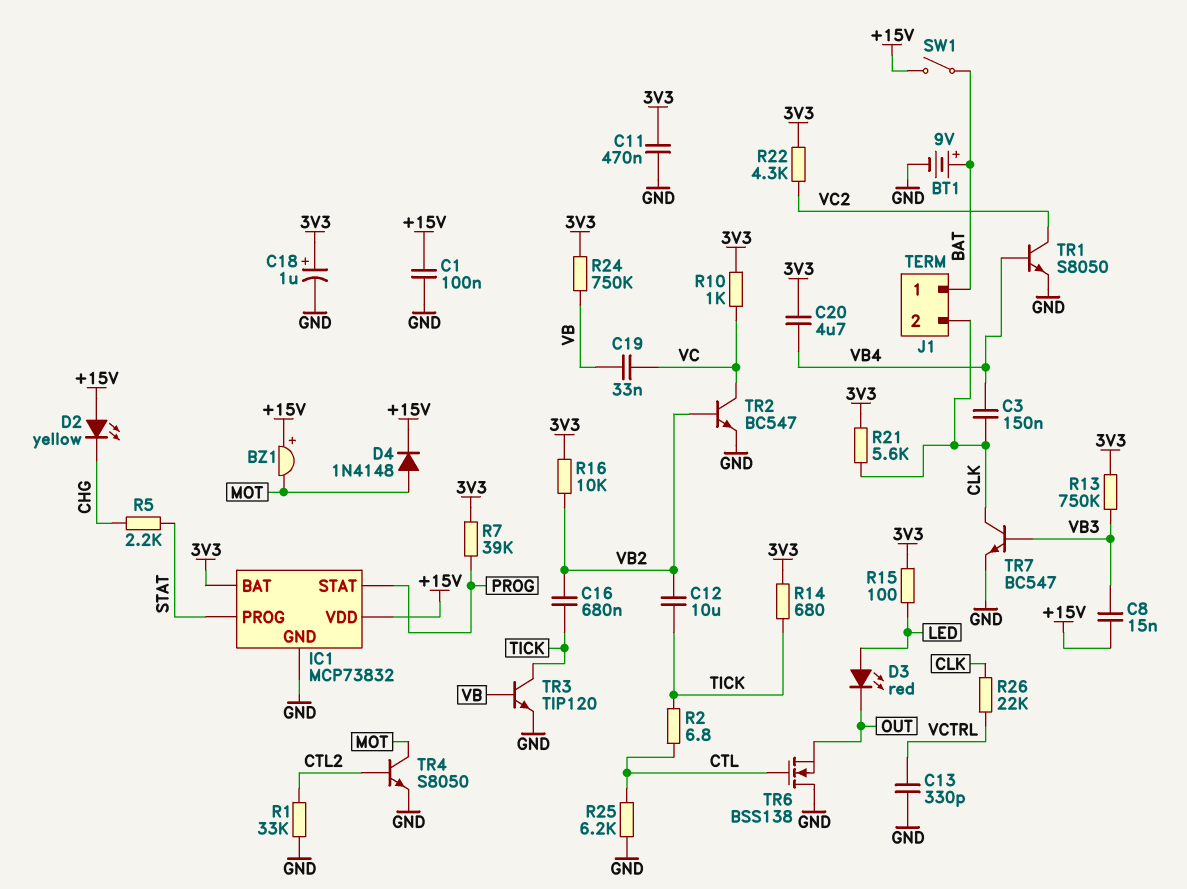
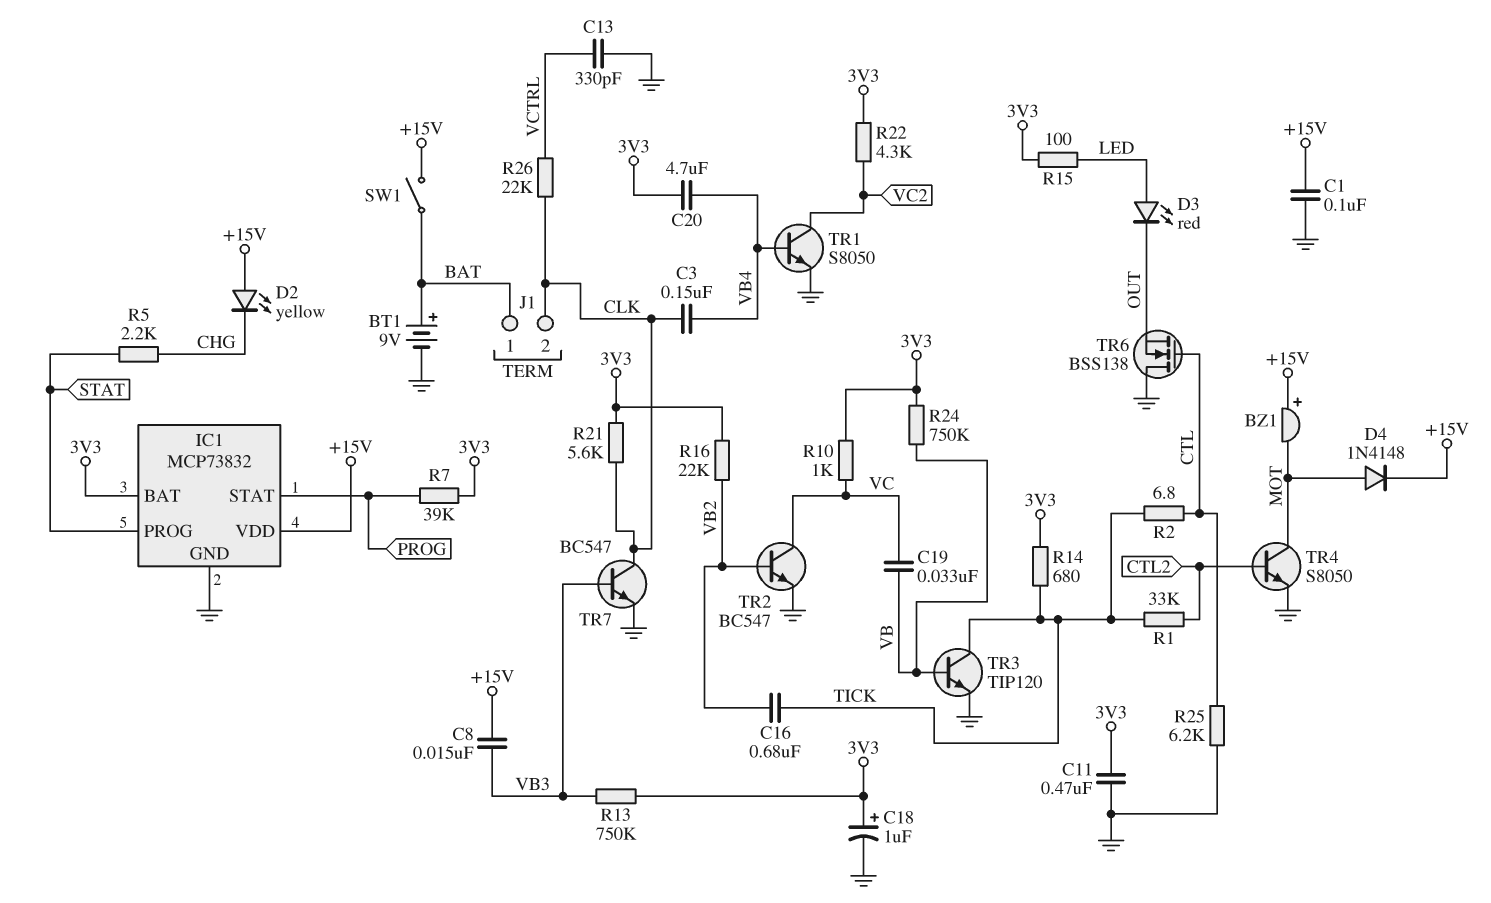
C12: 10uF (TICK, VB2) -> none
R1: 33k (CTL2, GND) -> 33k (CTL2, TICK)
R16: 10k (3V3, VB2) -> 22k (3V3, VB2)

